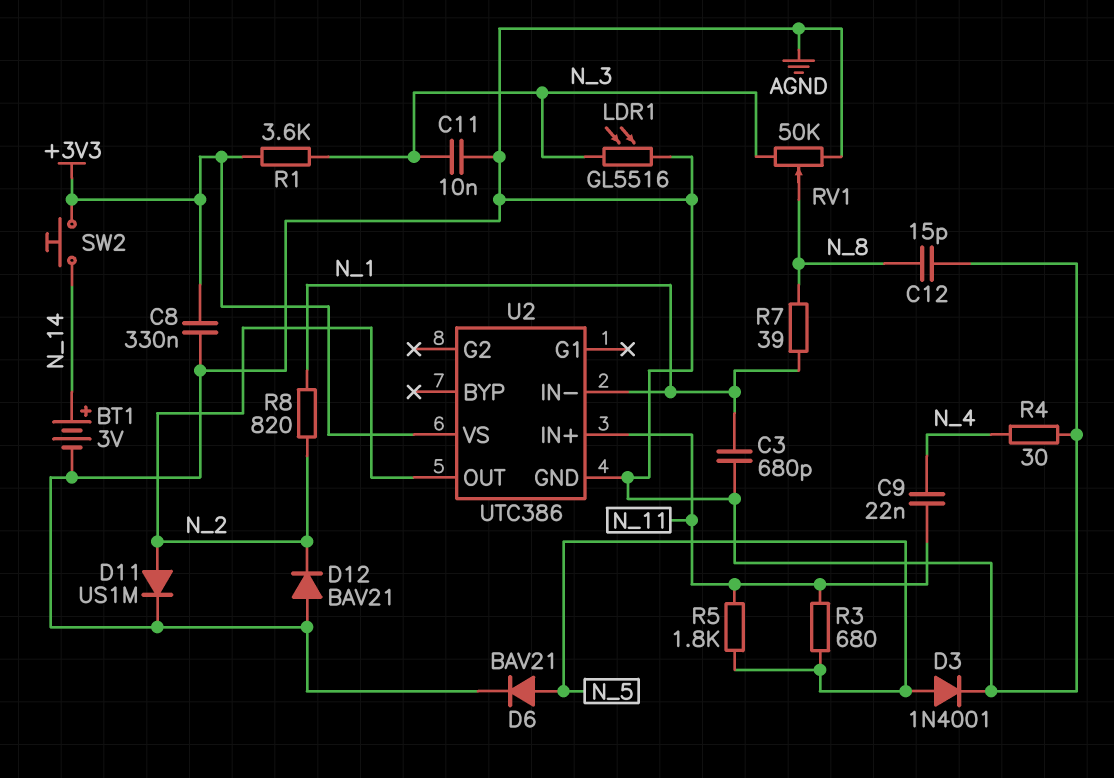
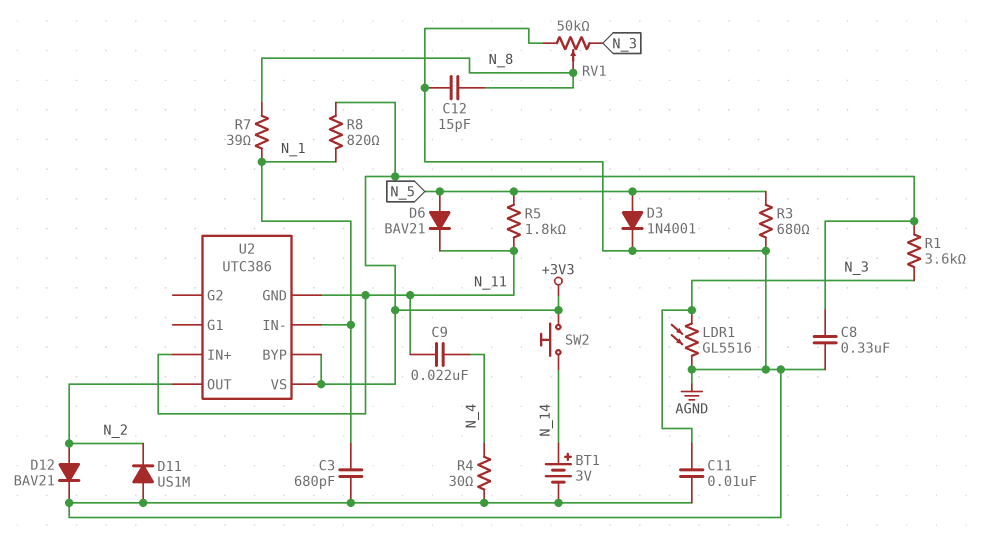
D6: diode BAV21 (A N_5, K AGND) -> diode BAV21 (A N_5, K N_11)
D11: diode US1M (A N_2, K AGND) -> diode US1M (A AGND, K N_2)
D12: diode BAV21 (A AGND, K N_2) -> diode BAV21 (A N_2, K AGND)
R3: 680 (N_5, N_11) -> 680 (AGND, N_5)
R8: 820 (N_1, N_2) -> 820 (+3V3, N_1)
U2 pin BYP: none -> +3V3
U2 pin GND: AGND -> N_11

